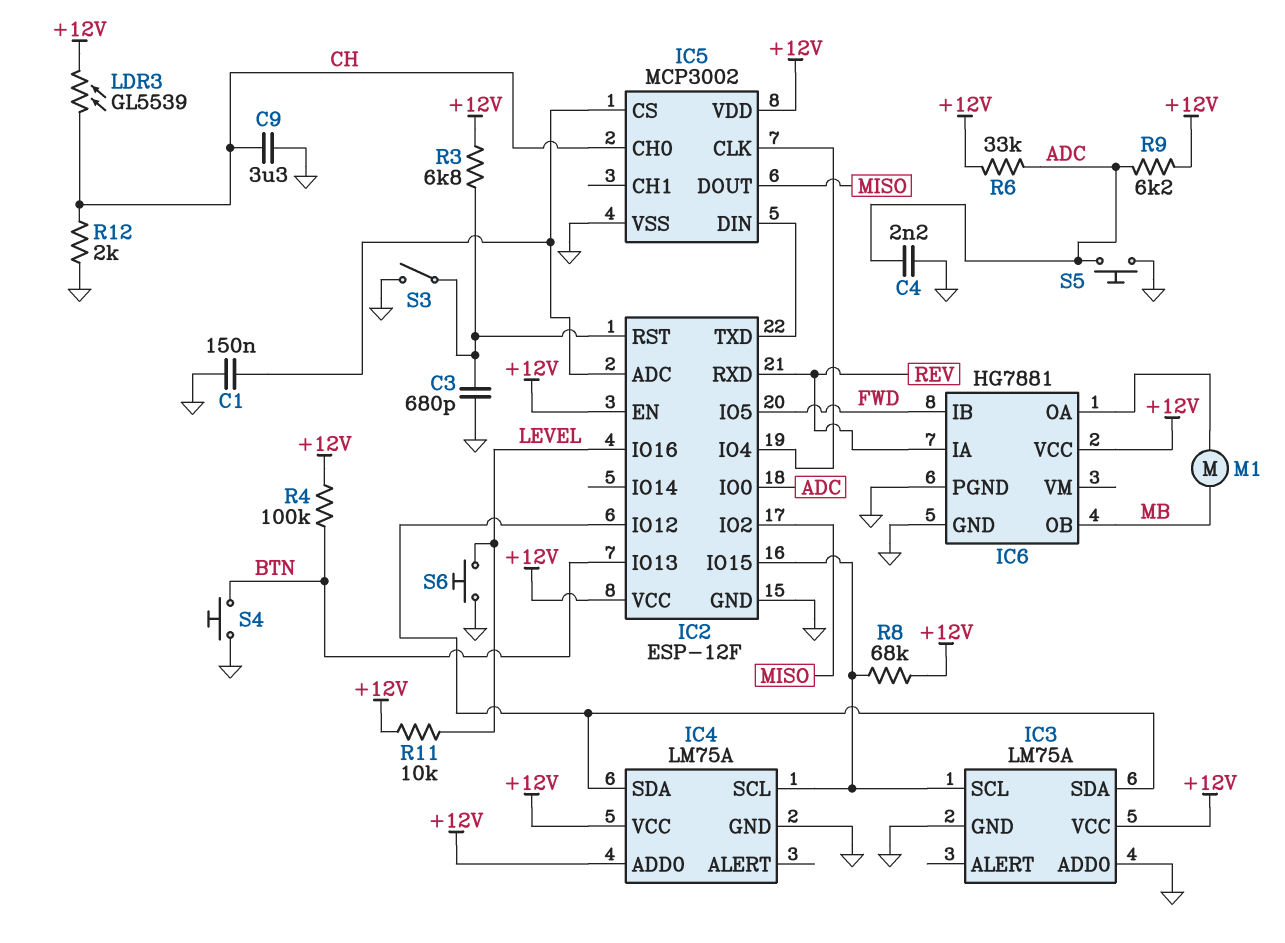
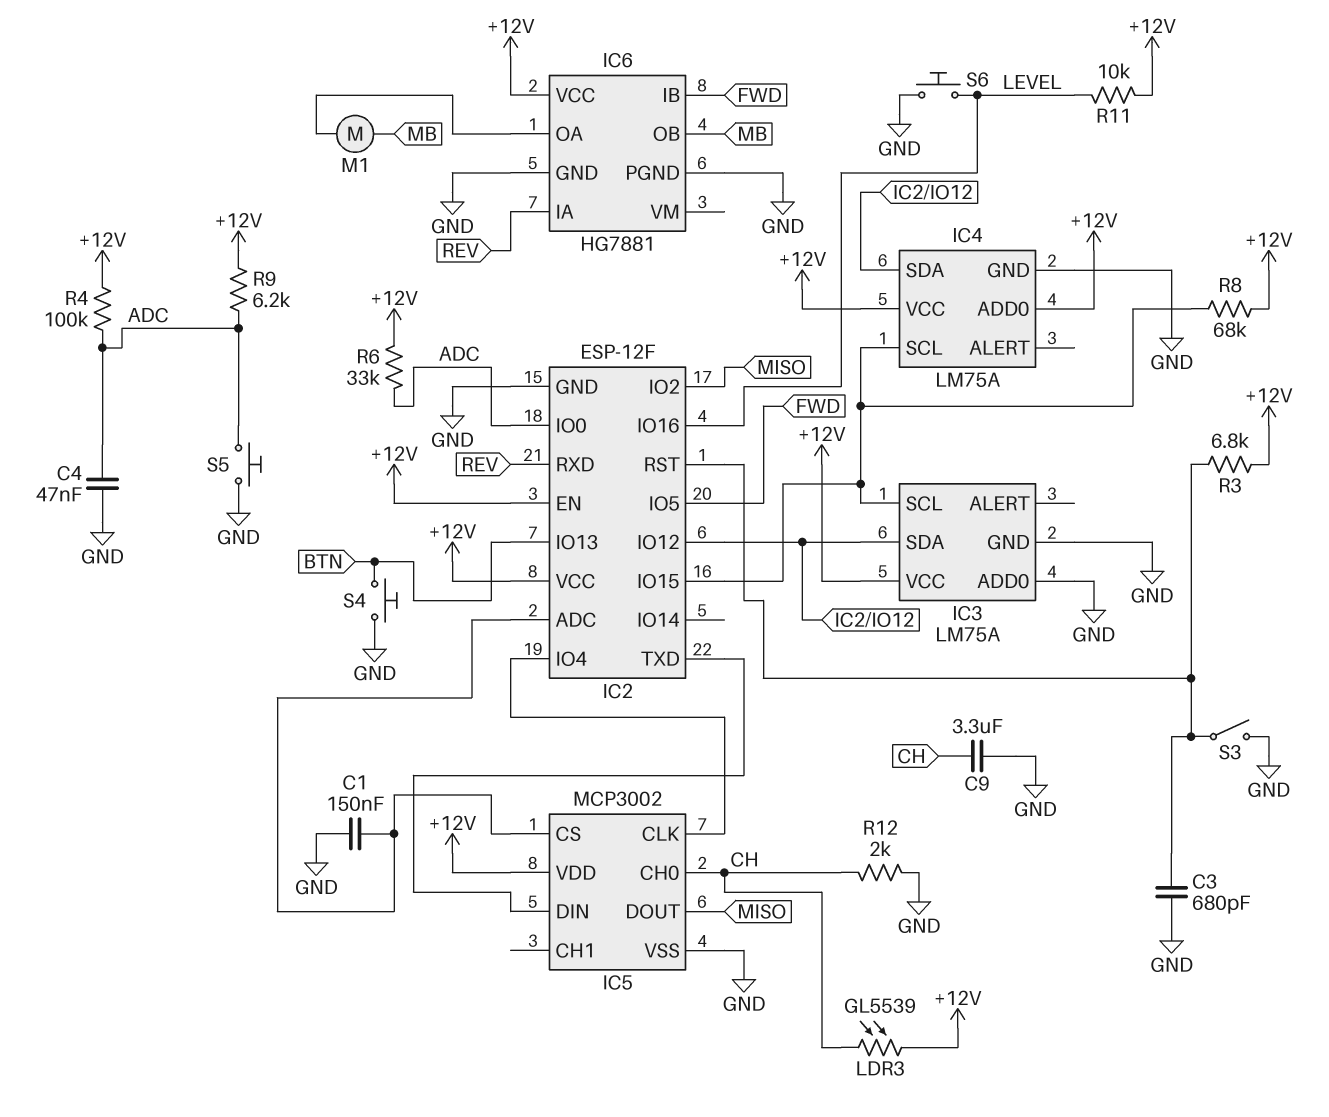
C4: 2.2nF (ADC, GND) -> 47nF (ADC, GND)
R4: 100k (+12V, BTN) -> 100k (+12V, ADC)

